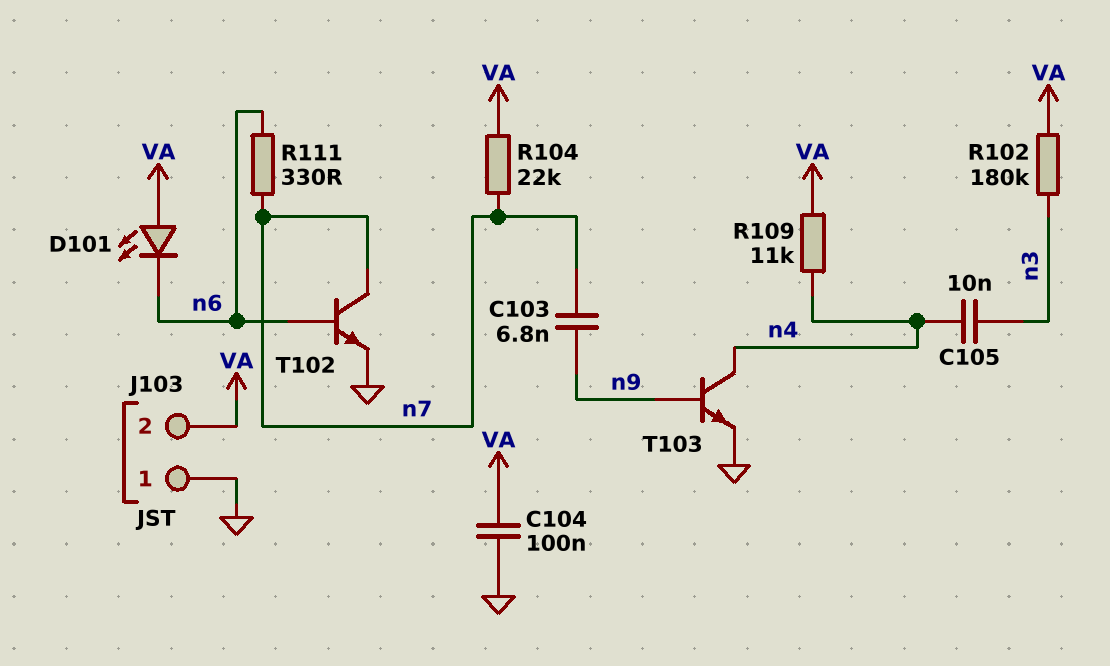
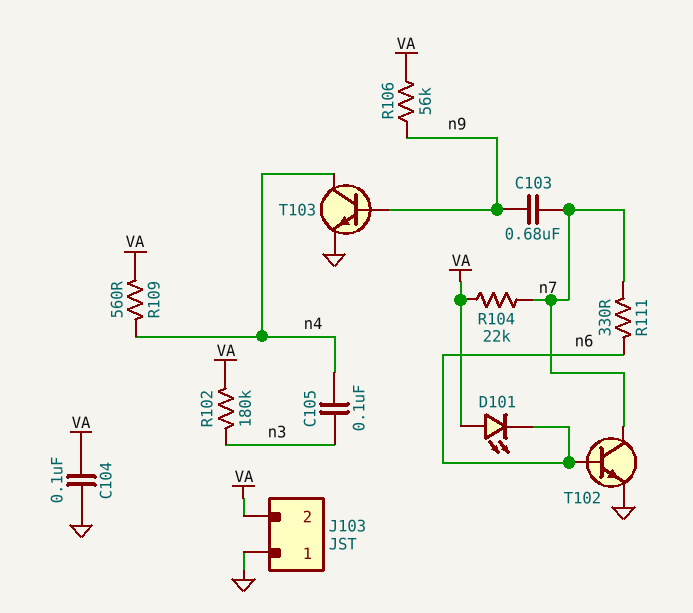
C103: 6.8nF (n7, n9) -> 680nF (n7, n9)
C105: 10nF (n3, n4) -> 100nF (n3, n4)
R106: none -> 56k (VA, n9)
R109: 11k (VA, n4) -> 560 (VA, n4)

